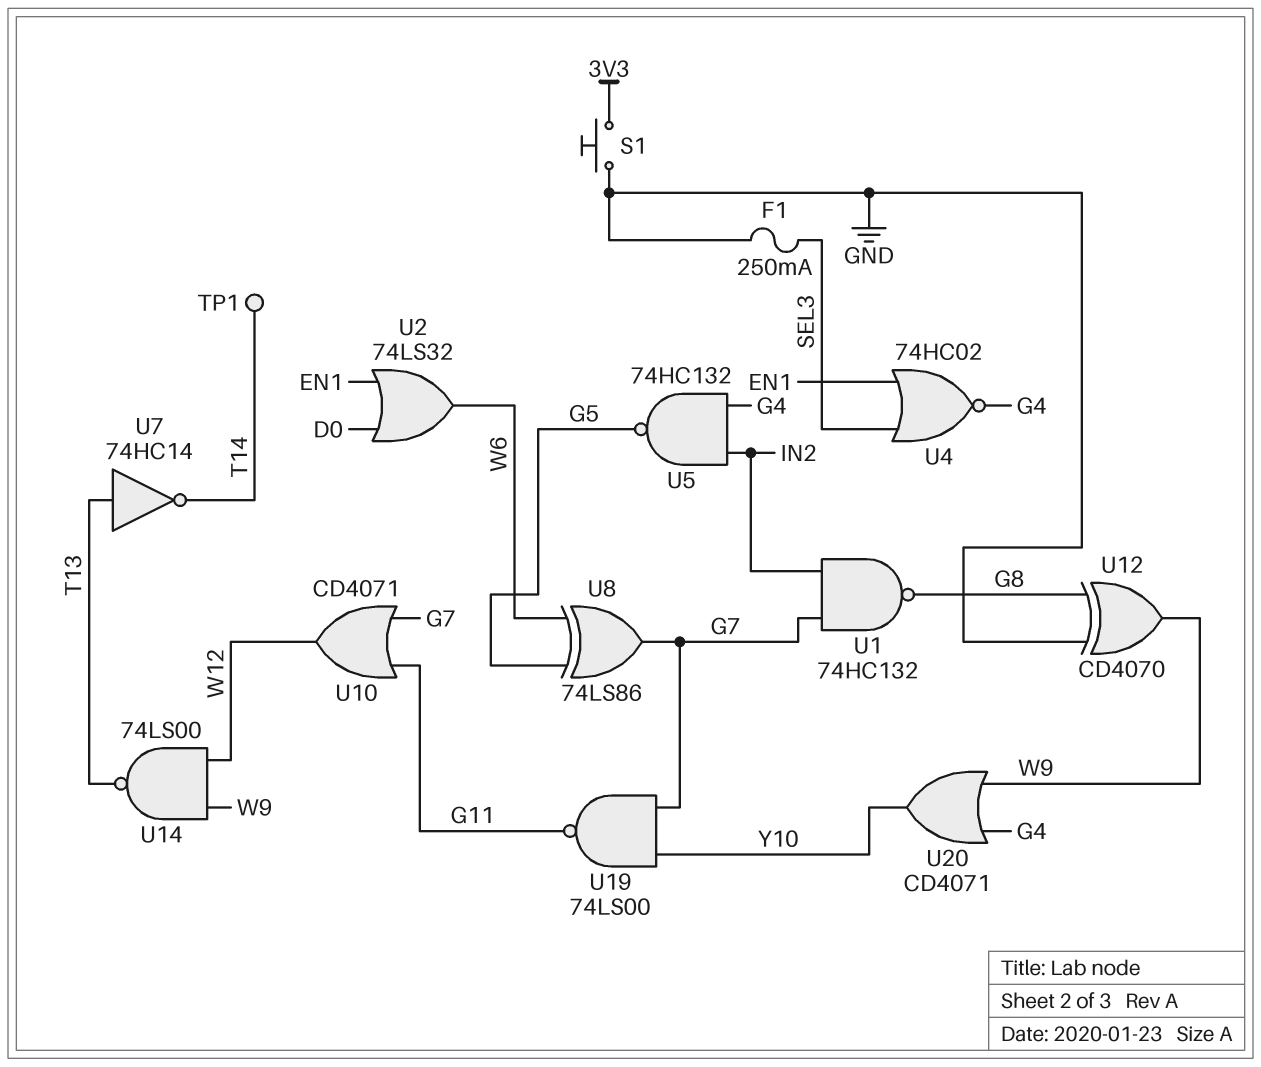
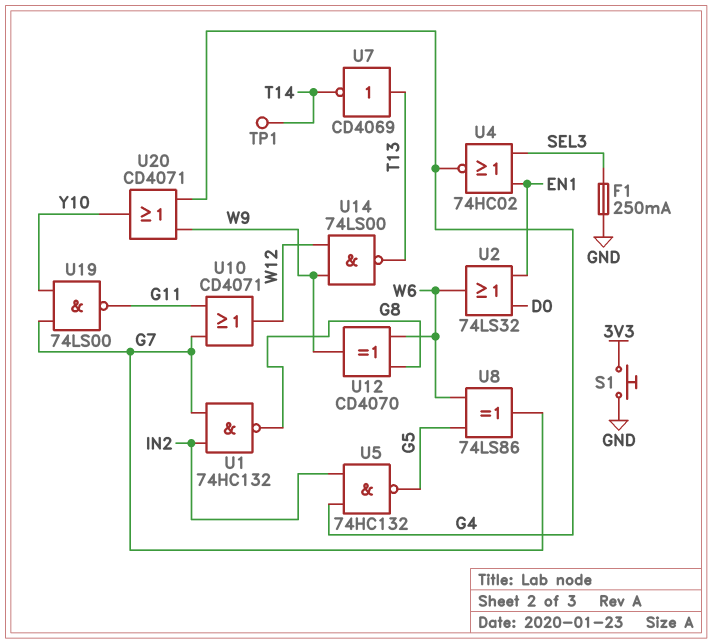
U7: NOT 74HC14 (in T13, out T14) -> NOT CD4069 (in T13, out T14)
U12: XOR CD4070 (in G8, in GND, out W9) -> XOR CD4070 (in G8, in W6, out W9)

